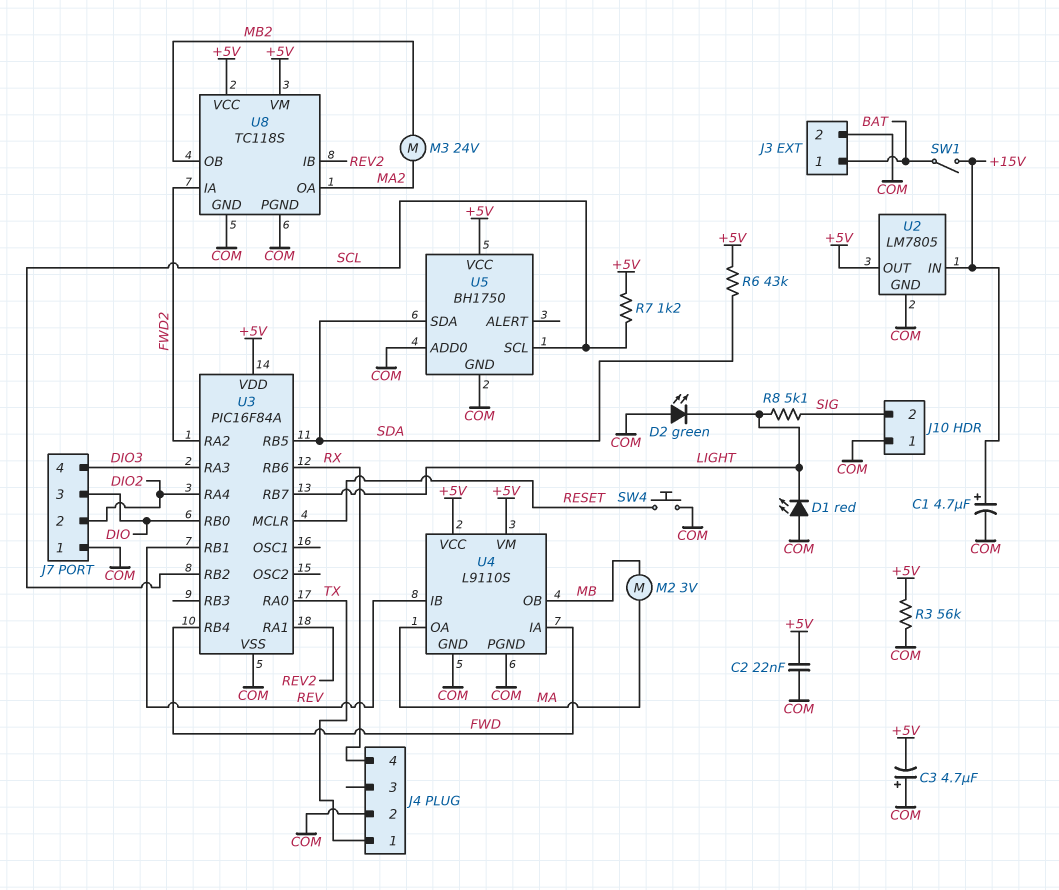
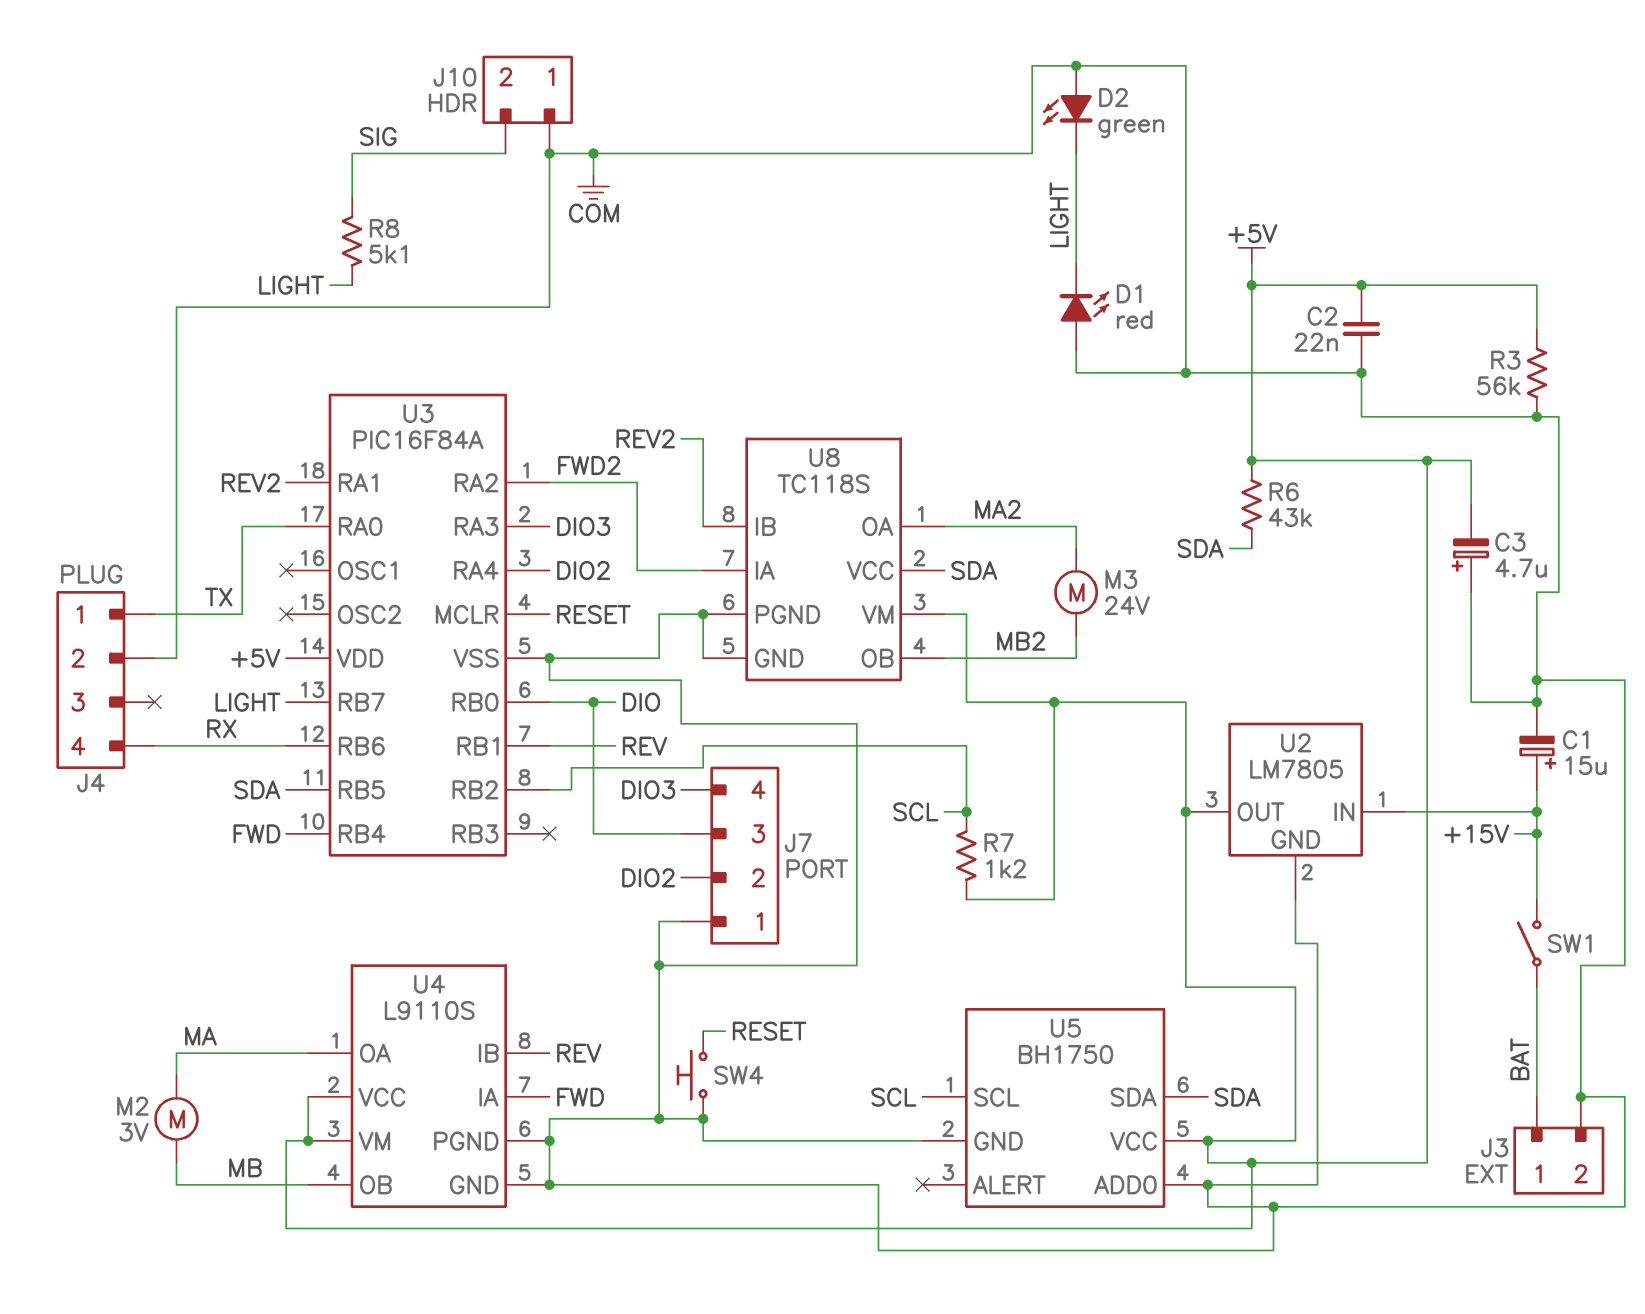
C1: 4.7uF (plus +15V, minus COM) -> 15uF (plus +15V, minus COM)
U8 pin VCC: +5V -> SDA

